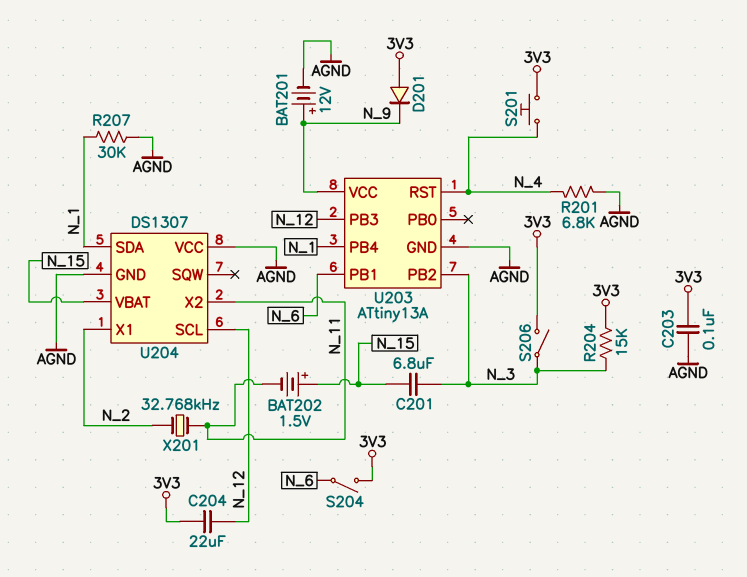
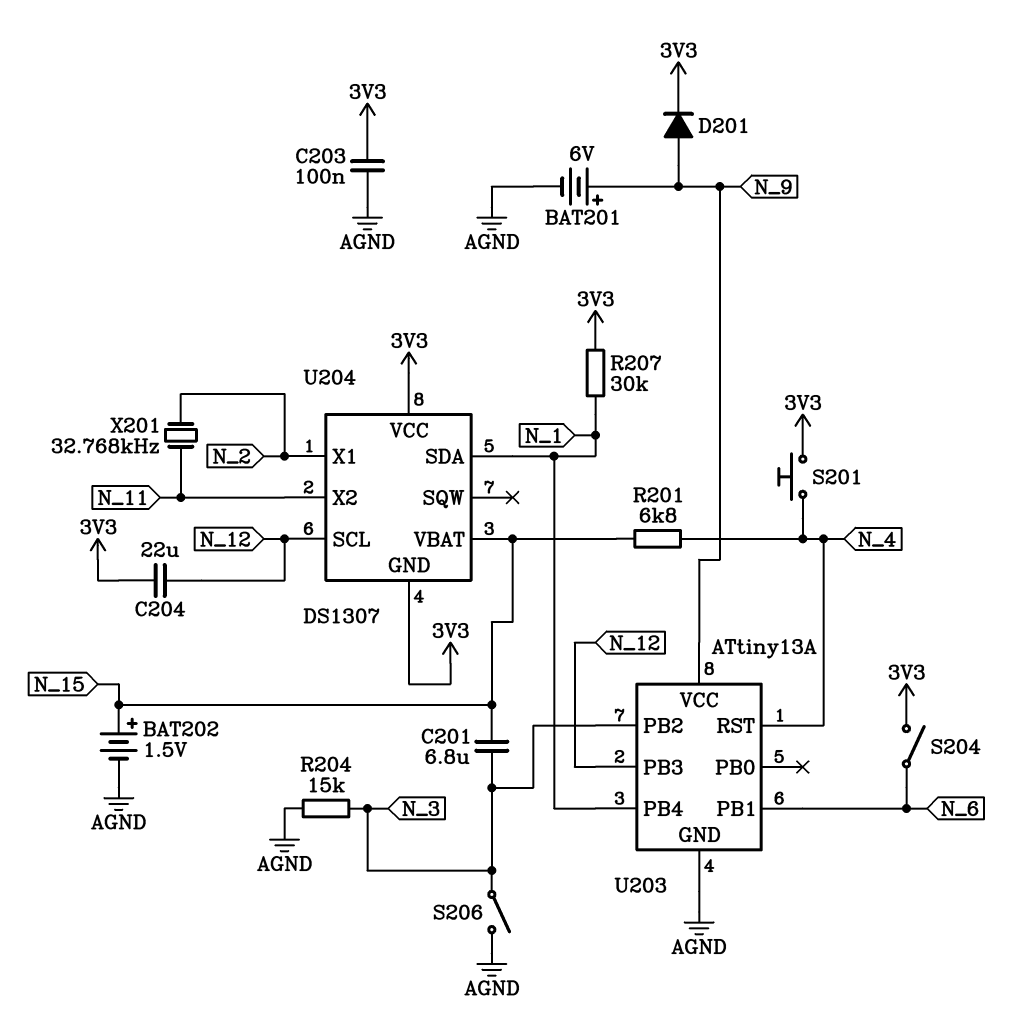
BAT201: 12V (plus N_9, minus AGND) -> 6V (plus N_9, minus AGND)
BAT202: 1.5V (plus N_15, minus N_11) -> 1.5V (plus N_15, minus AGND)
D201: diode (A 3V3, K N_9) -> diode (A N_9, K 3V3)
R201: 6.8k (AGND, N_4) -> 6.8k (N_4, N_15)
R204: 15k (3V3, N_3) -> 15k (AGND, N_3)
R207: 30k (AGND, N_1) -> 30k (3V3, N_1)
S206: switch (3V3, N_3) -> switch (AGND, N_3)
U204 pin GND: AGND -> 3V3
U204 pin VCC: AGND -> 3V3

